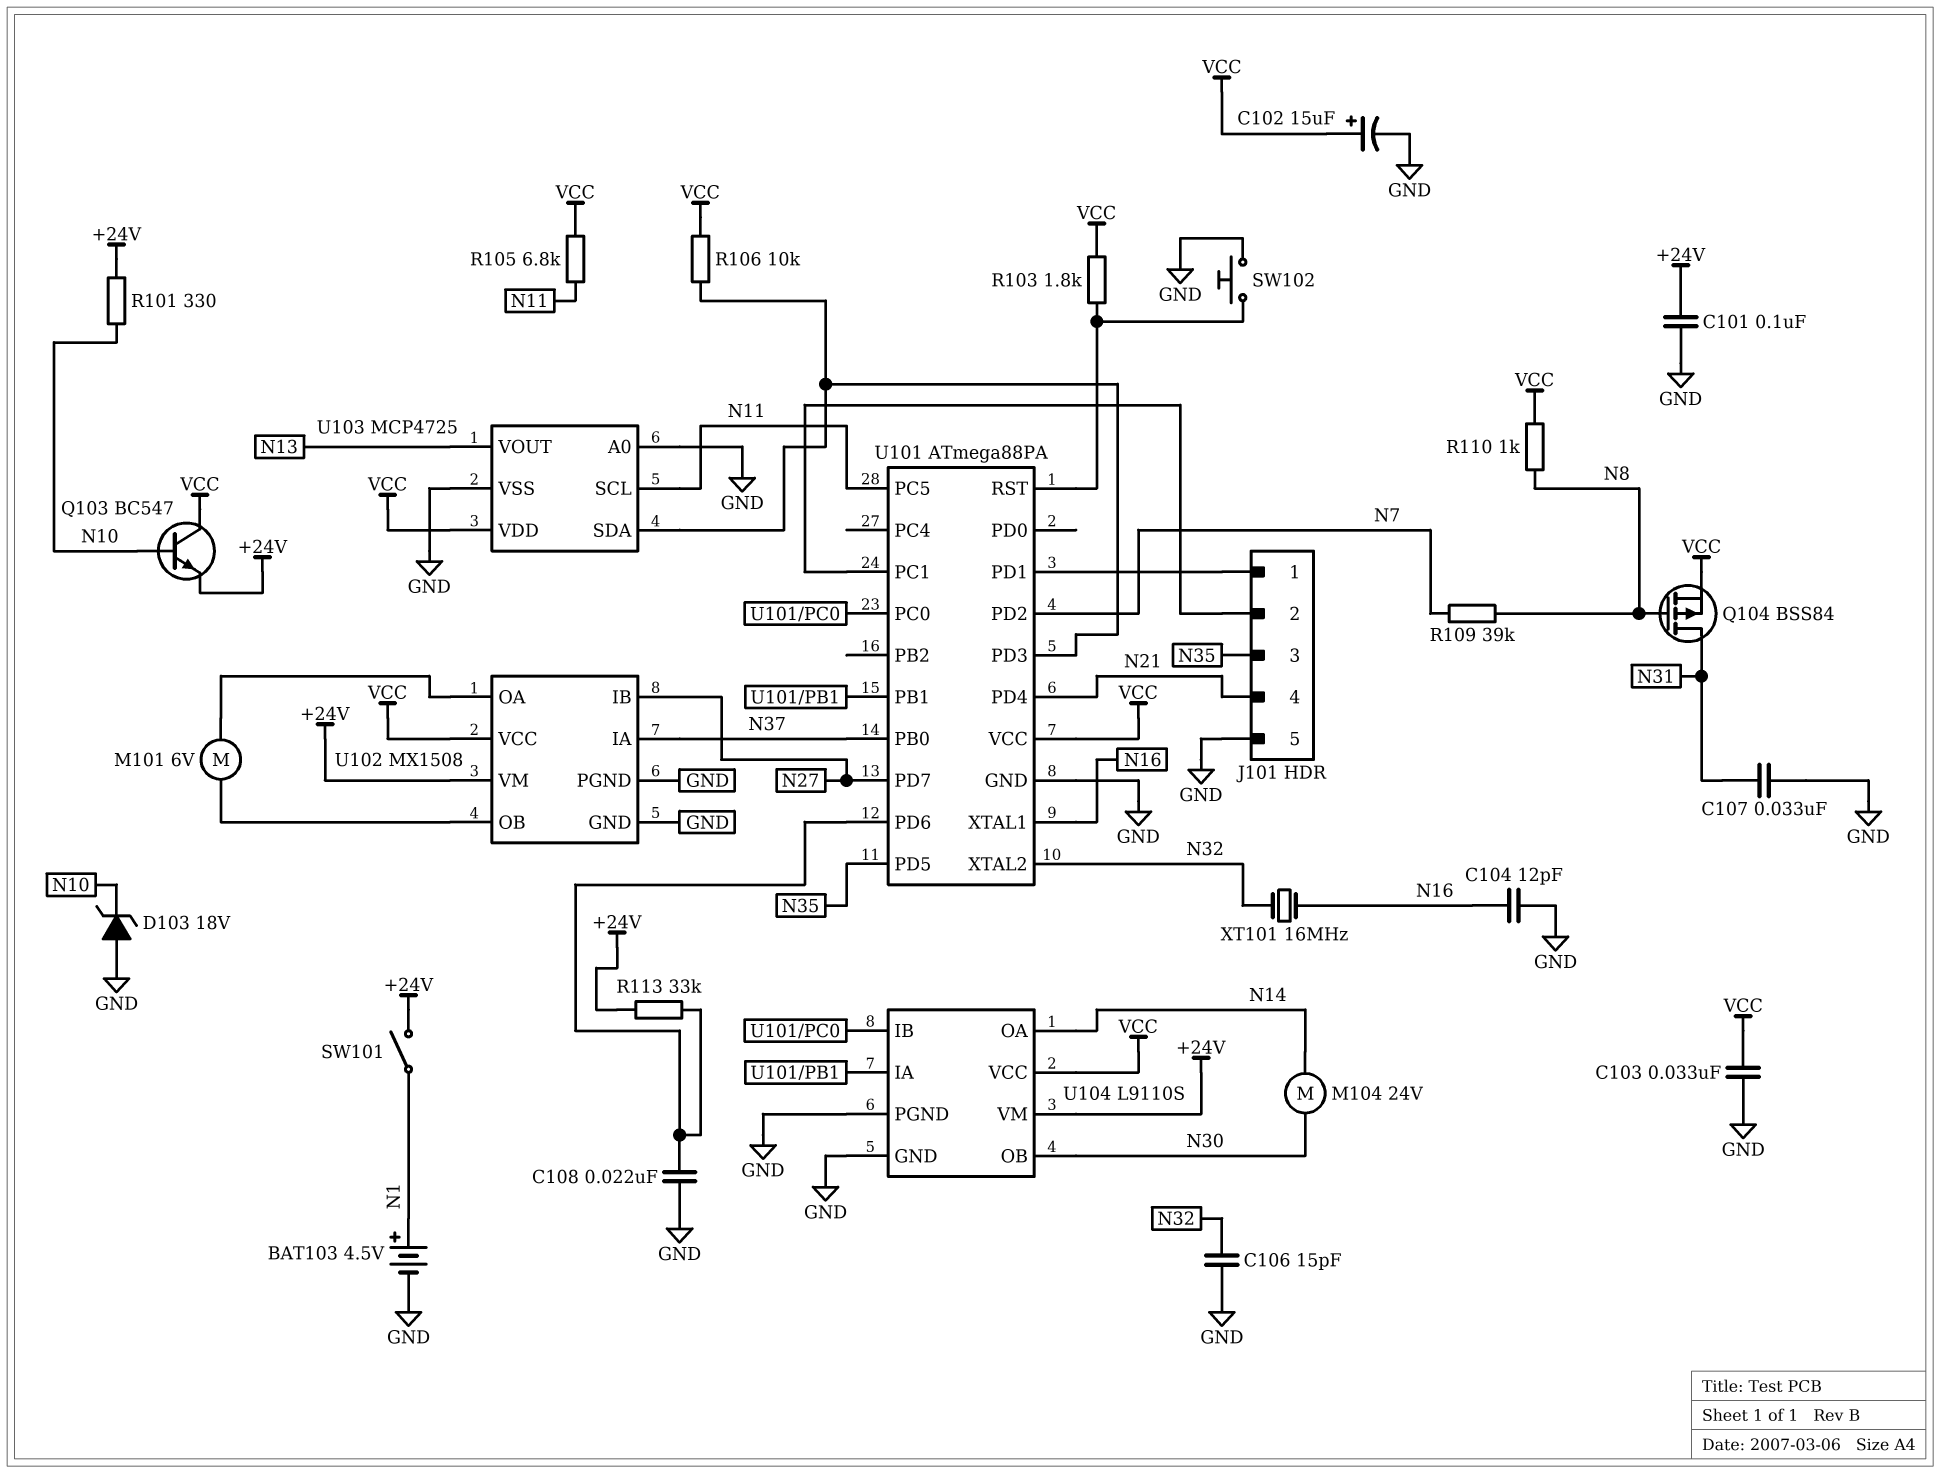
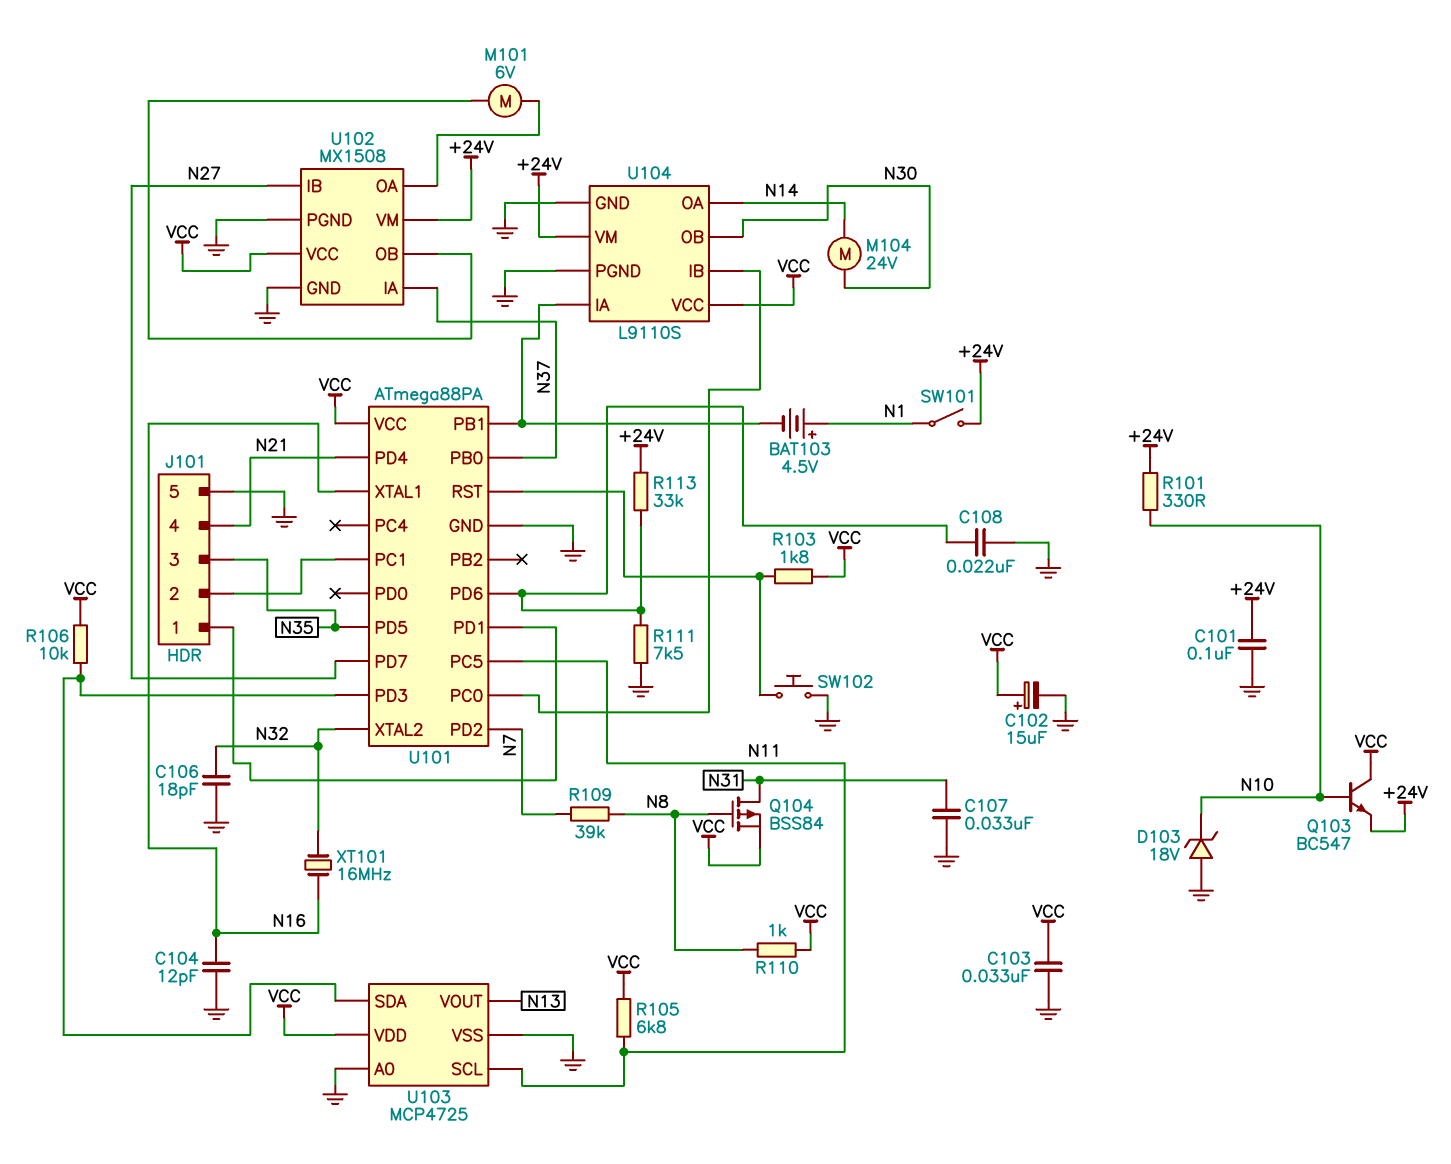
BAT103: 4.5V (plus N1, minus GND) -> 4.5V (plus N1, minus U101/PB1)
C106: 15pF (GND, N32) -> 18pF (GND, N32)
R111: none -> 7.5k (GND, U101/PD6)

